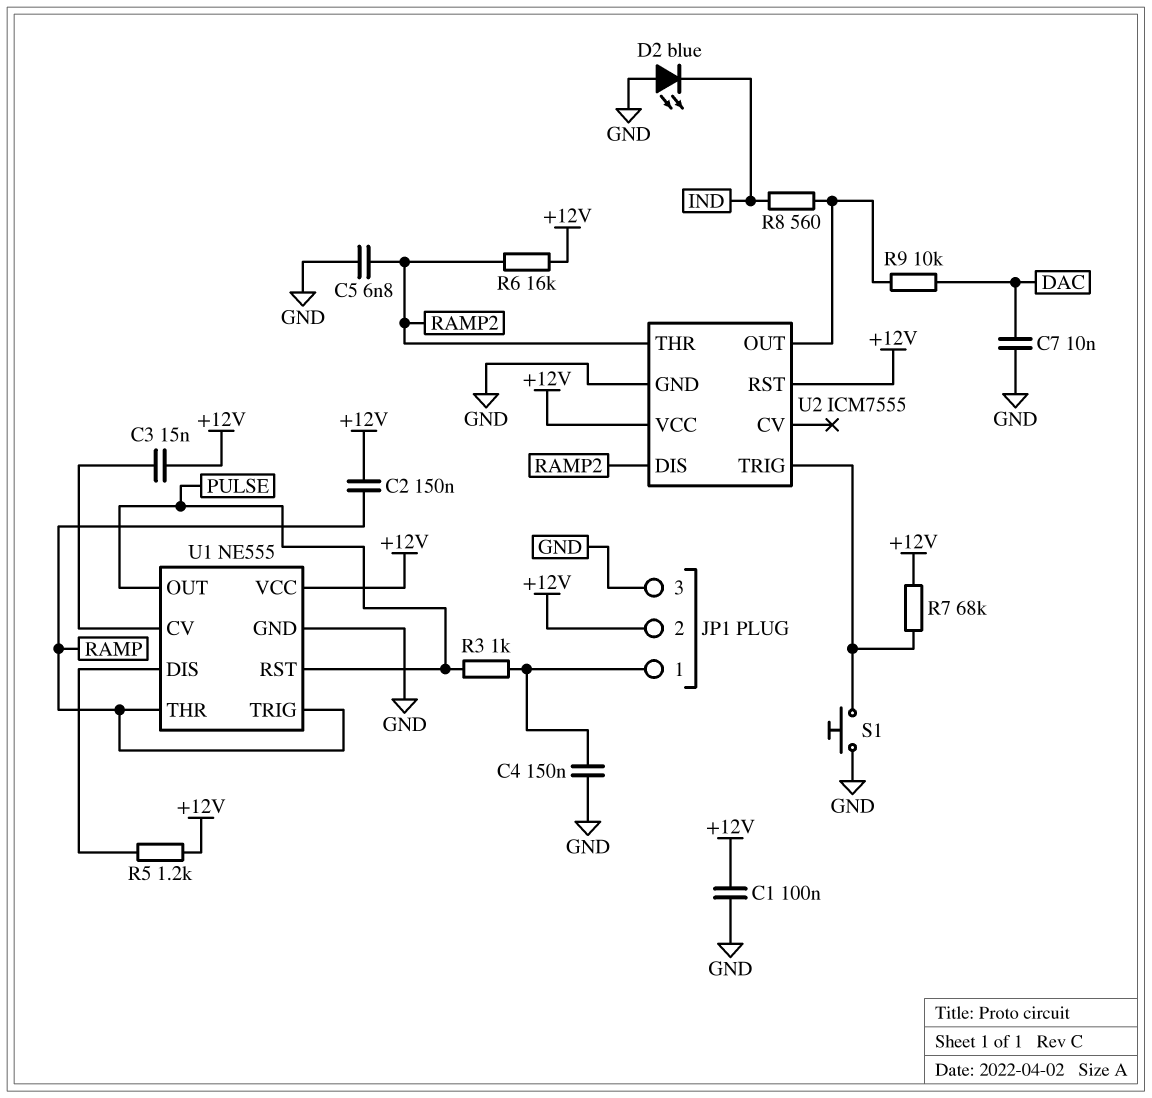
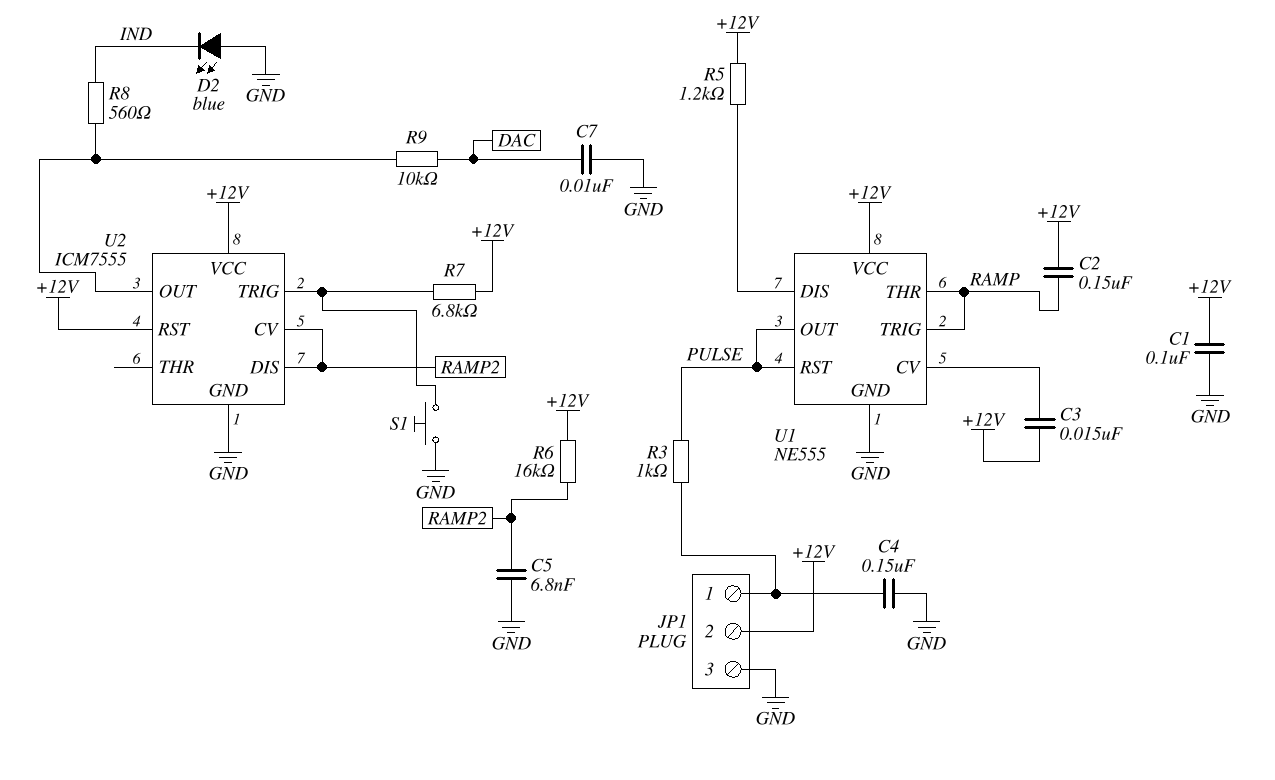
R7: 68k (+12V, U2/TRIG) -> 6.8k (+12V, U2/TRIG)
U2 pin CV: none -> RAMP2
U2 pin THR: RAMP2 -> none

